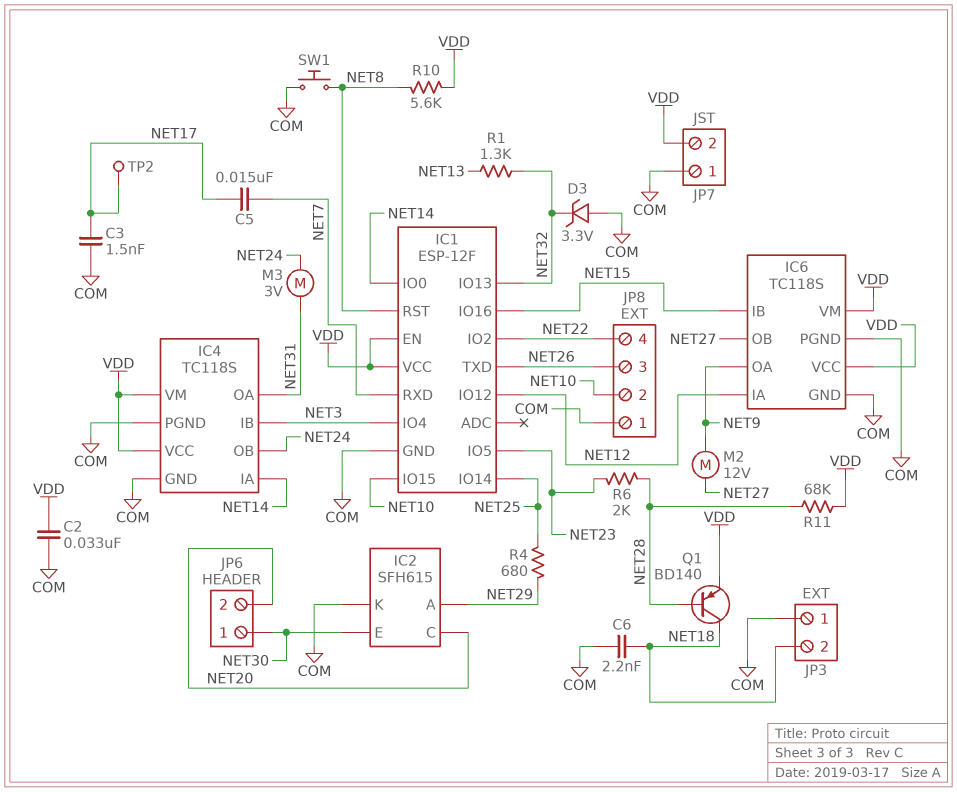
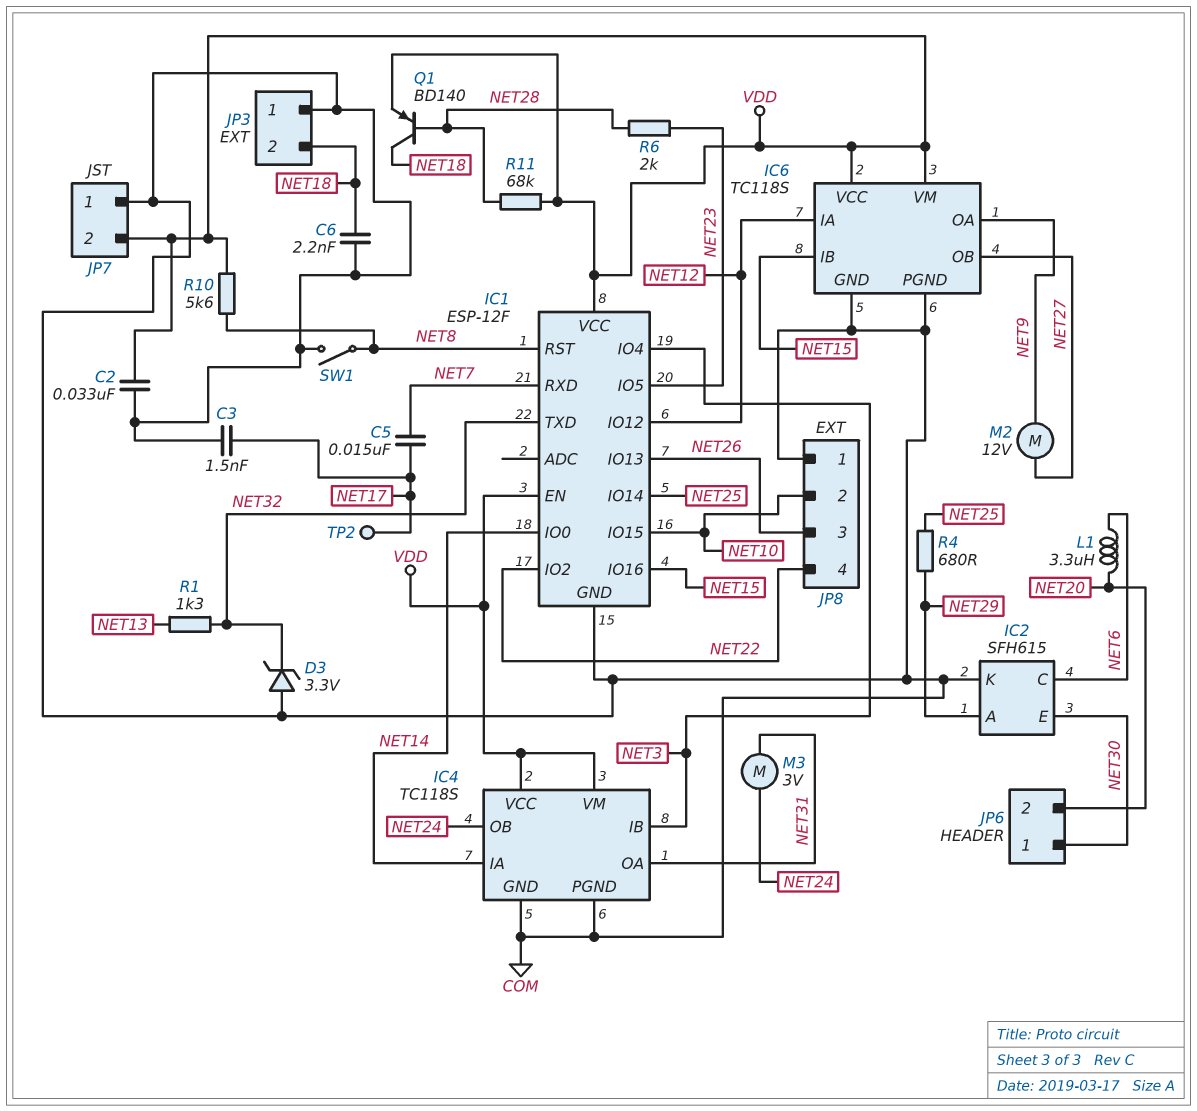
IC1 pin IO13: NET32 -> NET26
IC1 pin TXD: NET26 -> NET32
IC2 pin C: NET20 -> NET6
L1: none -> 3.3uH (NET6, NET20)
SW1: button (COM, NET8) -> switch (COM, NET8)

